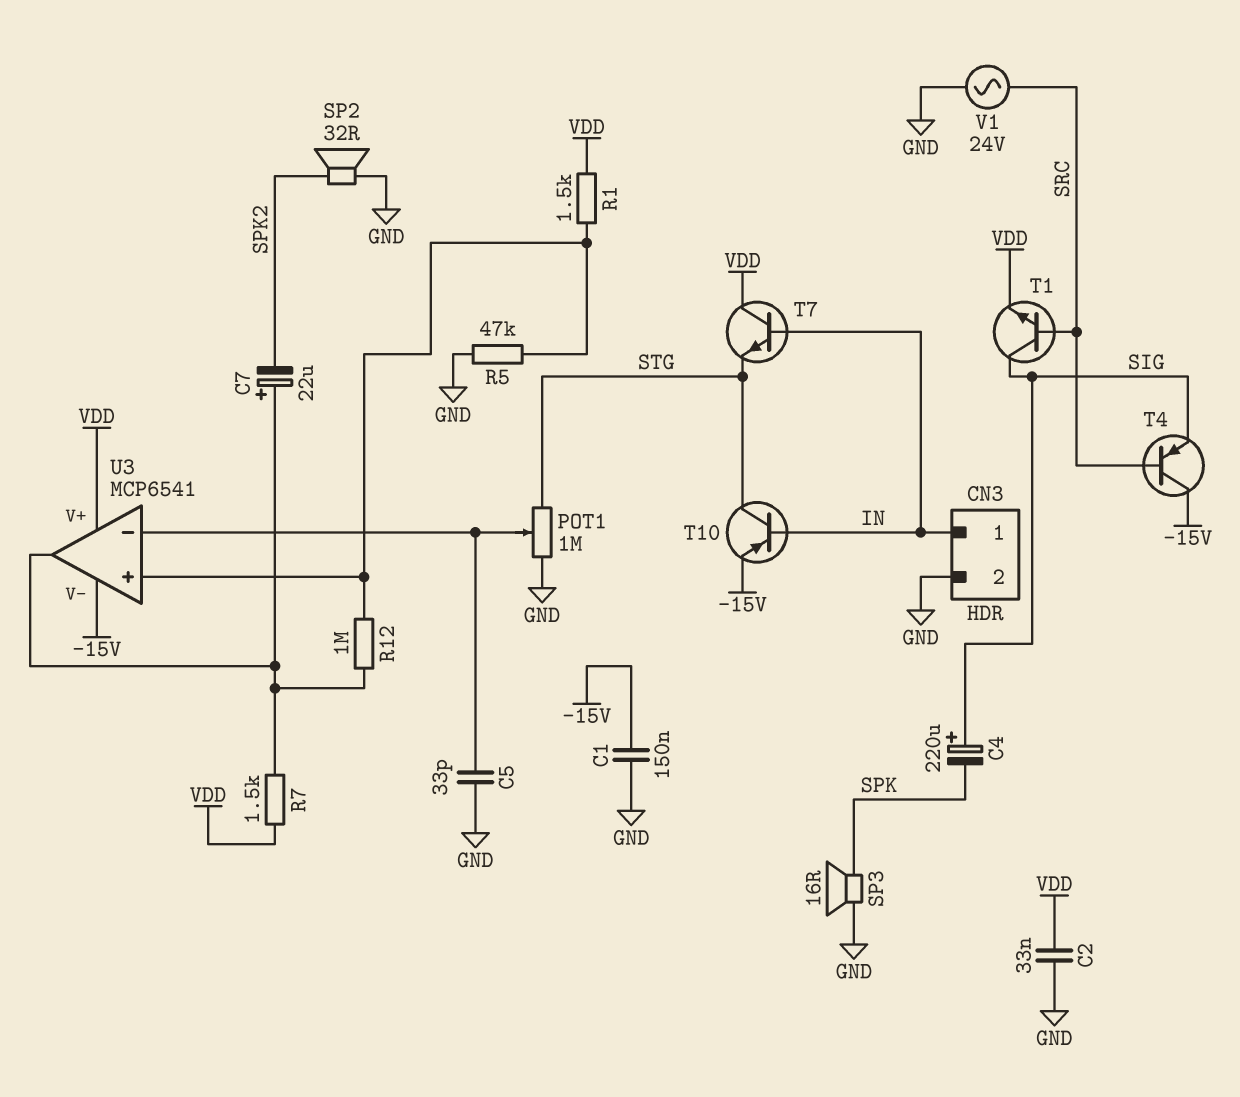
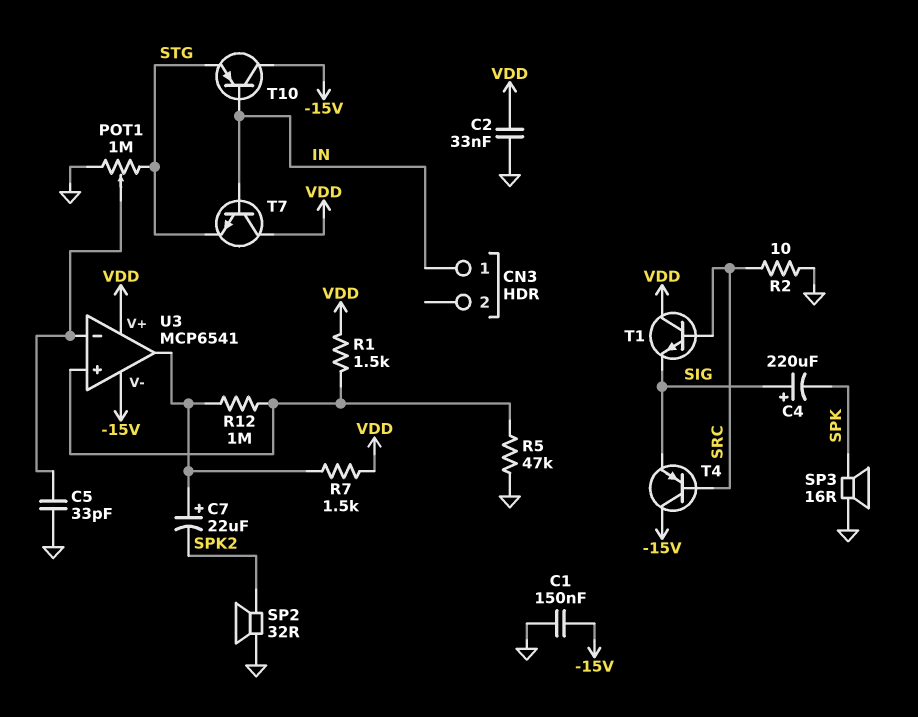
CN3 pin 2: GND -> none
R2: none -> 10 (GND, SRC)
T1: NPN (B SRC, C SIG, E VDD) -> NPN (B SRC, C VDD, E SIG)
T10: PNP (B IN, C STG, E -15V) -> PNP (B IN, C -15V, E STG)
V1: AC 24V (GND, SRC) -> none

